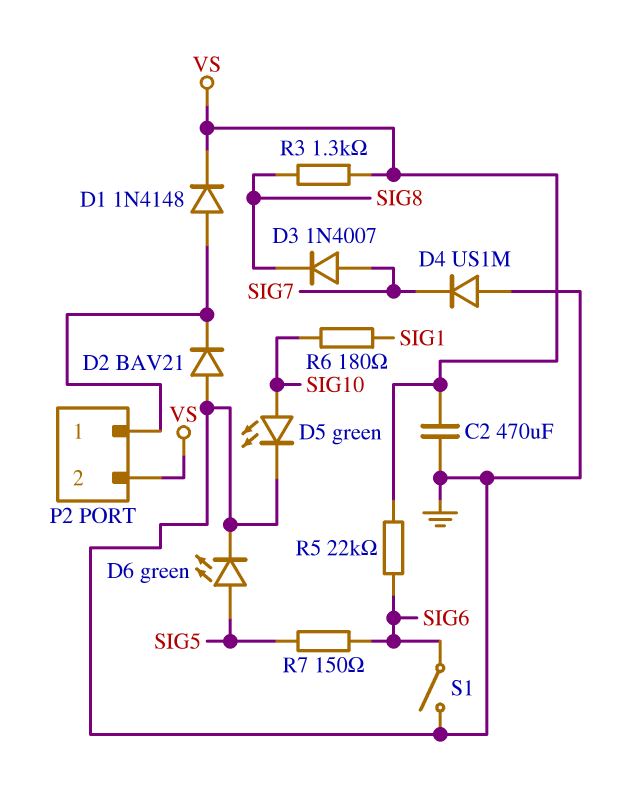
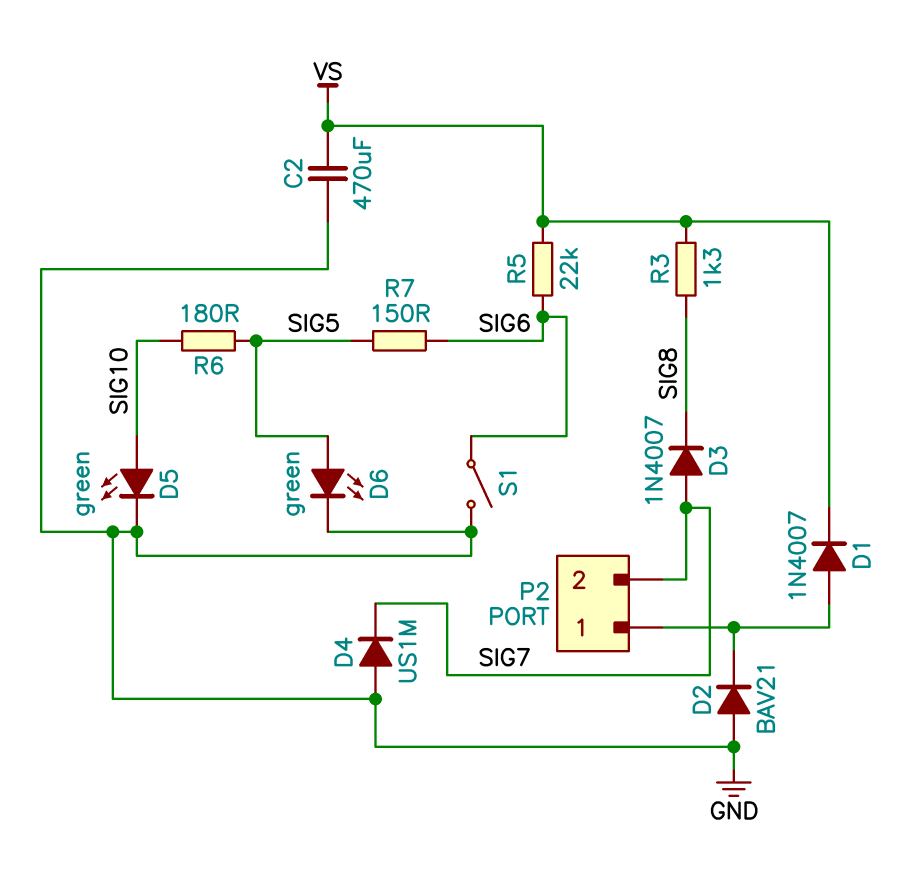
D1: diode 1N4148 (A P2/1, K VS) -> diode 1N4007 (A P2/1, K VS)
P2 pin 2: VS -> SIG7
R6: 180 (SIG1, SIG10) -> 180 (SIG5, SIG10)

